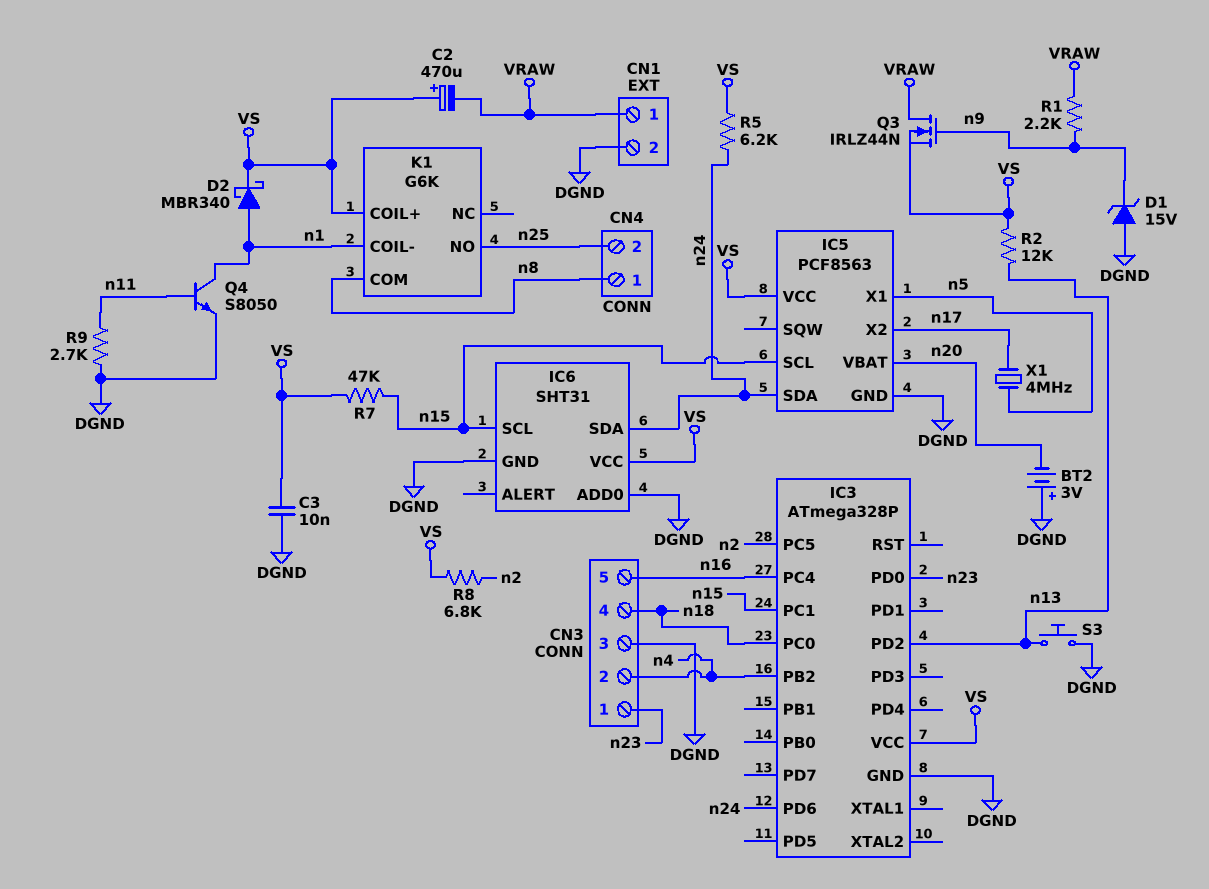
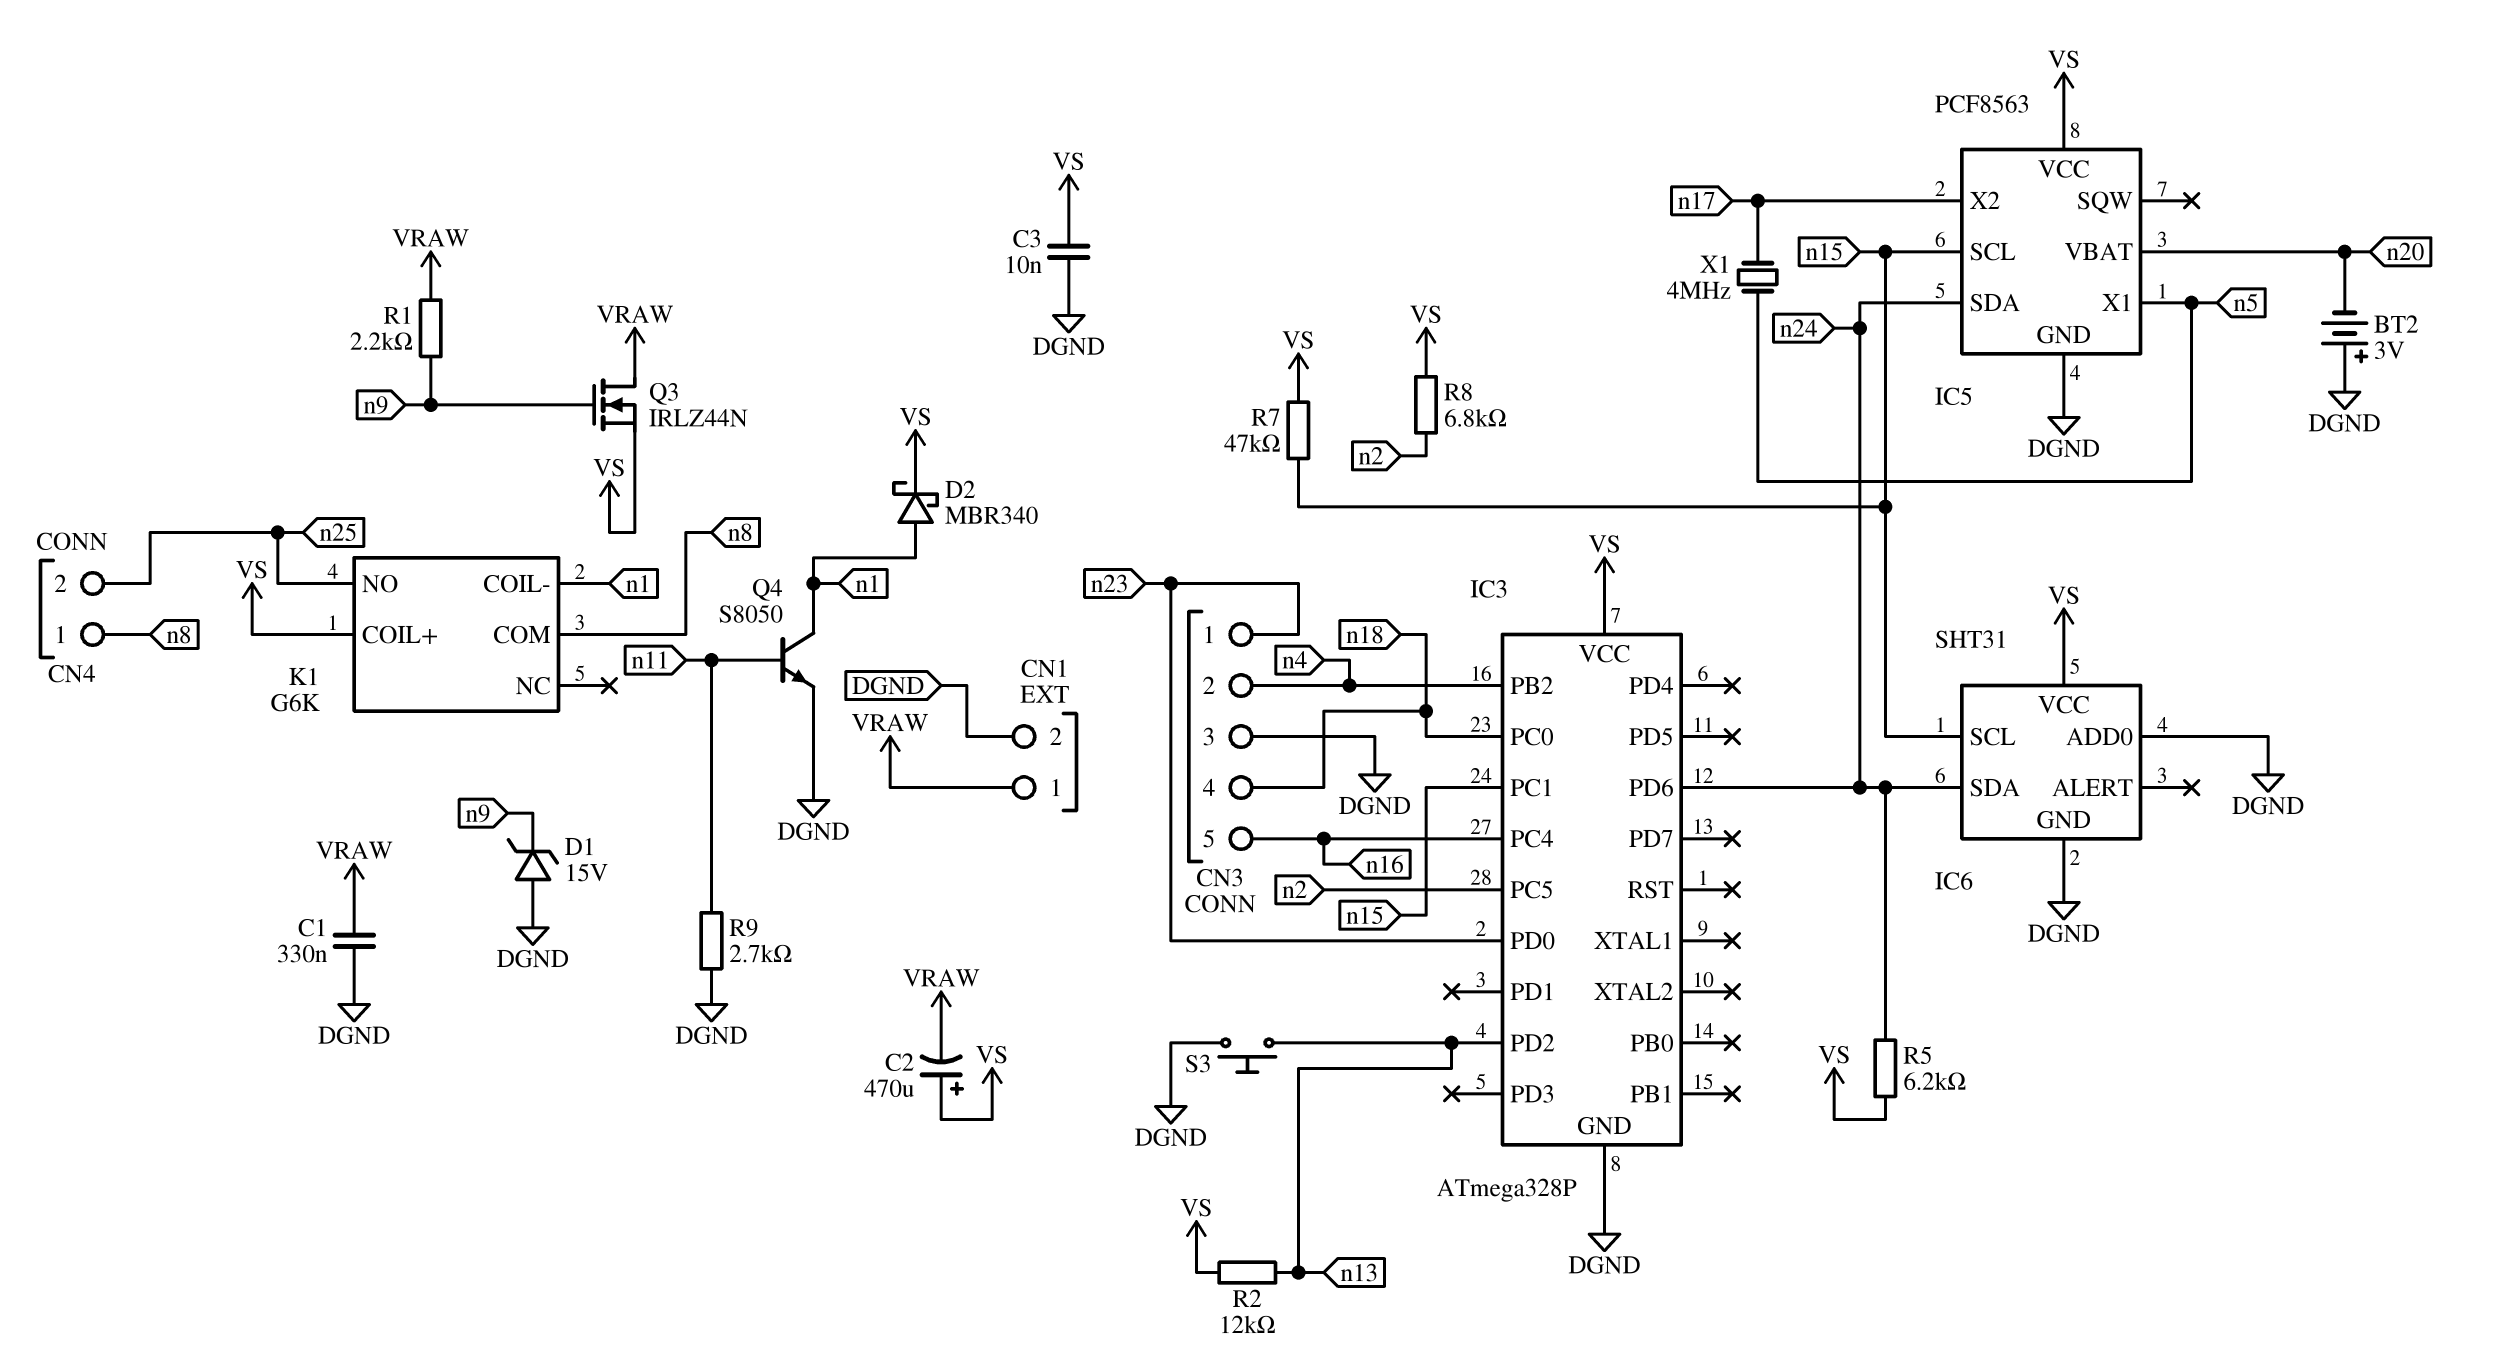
C1: none -> 330nF (DGND, VRAW)

